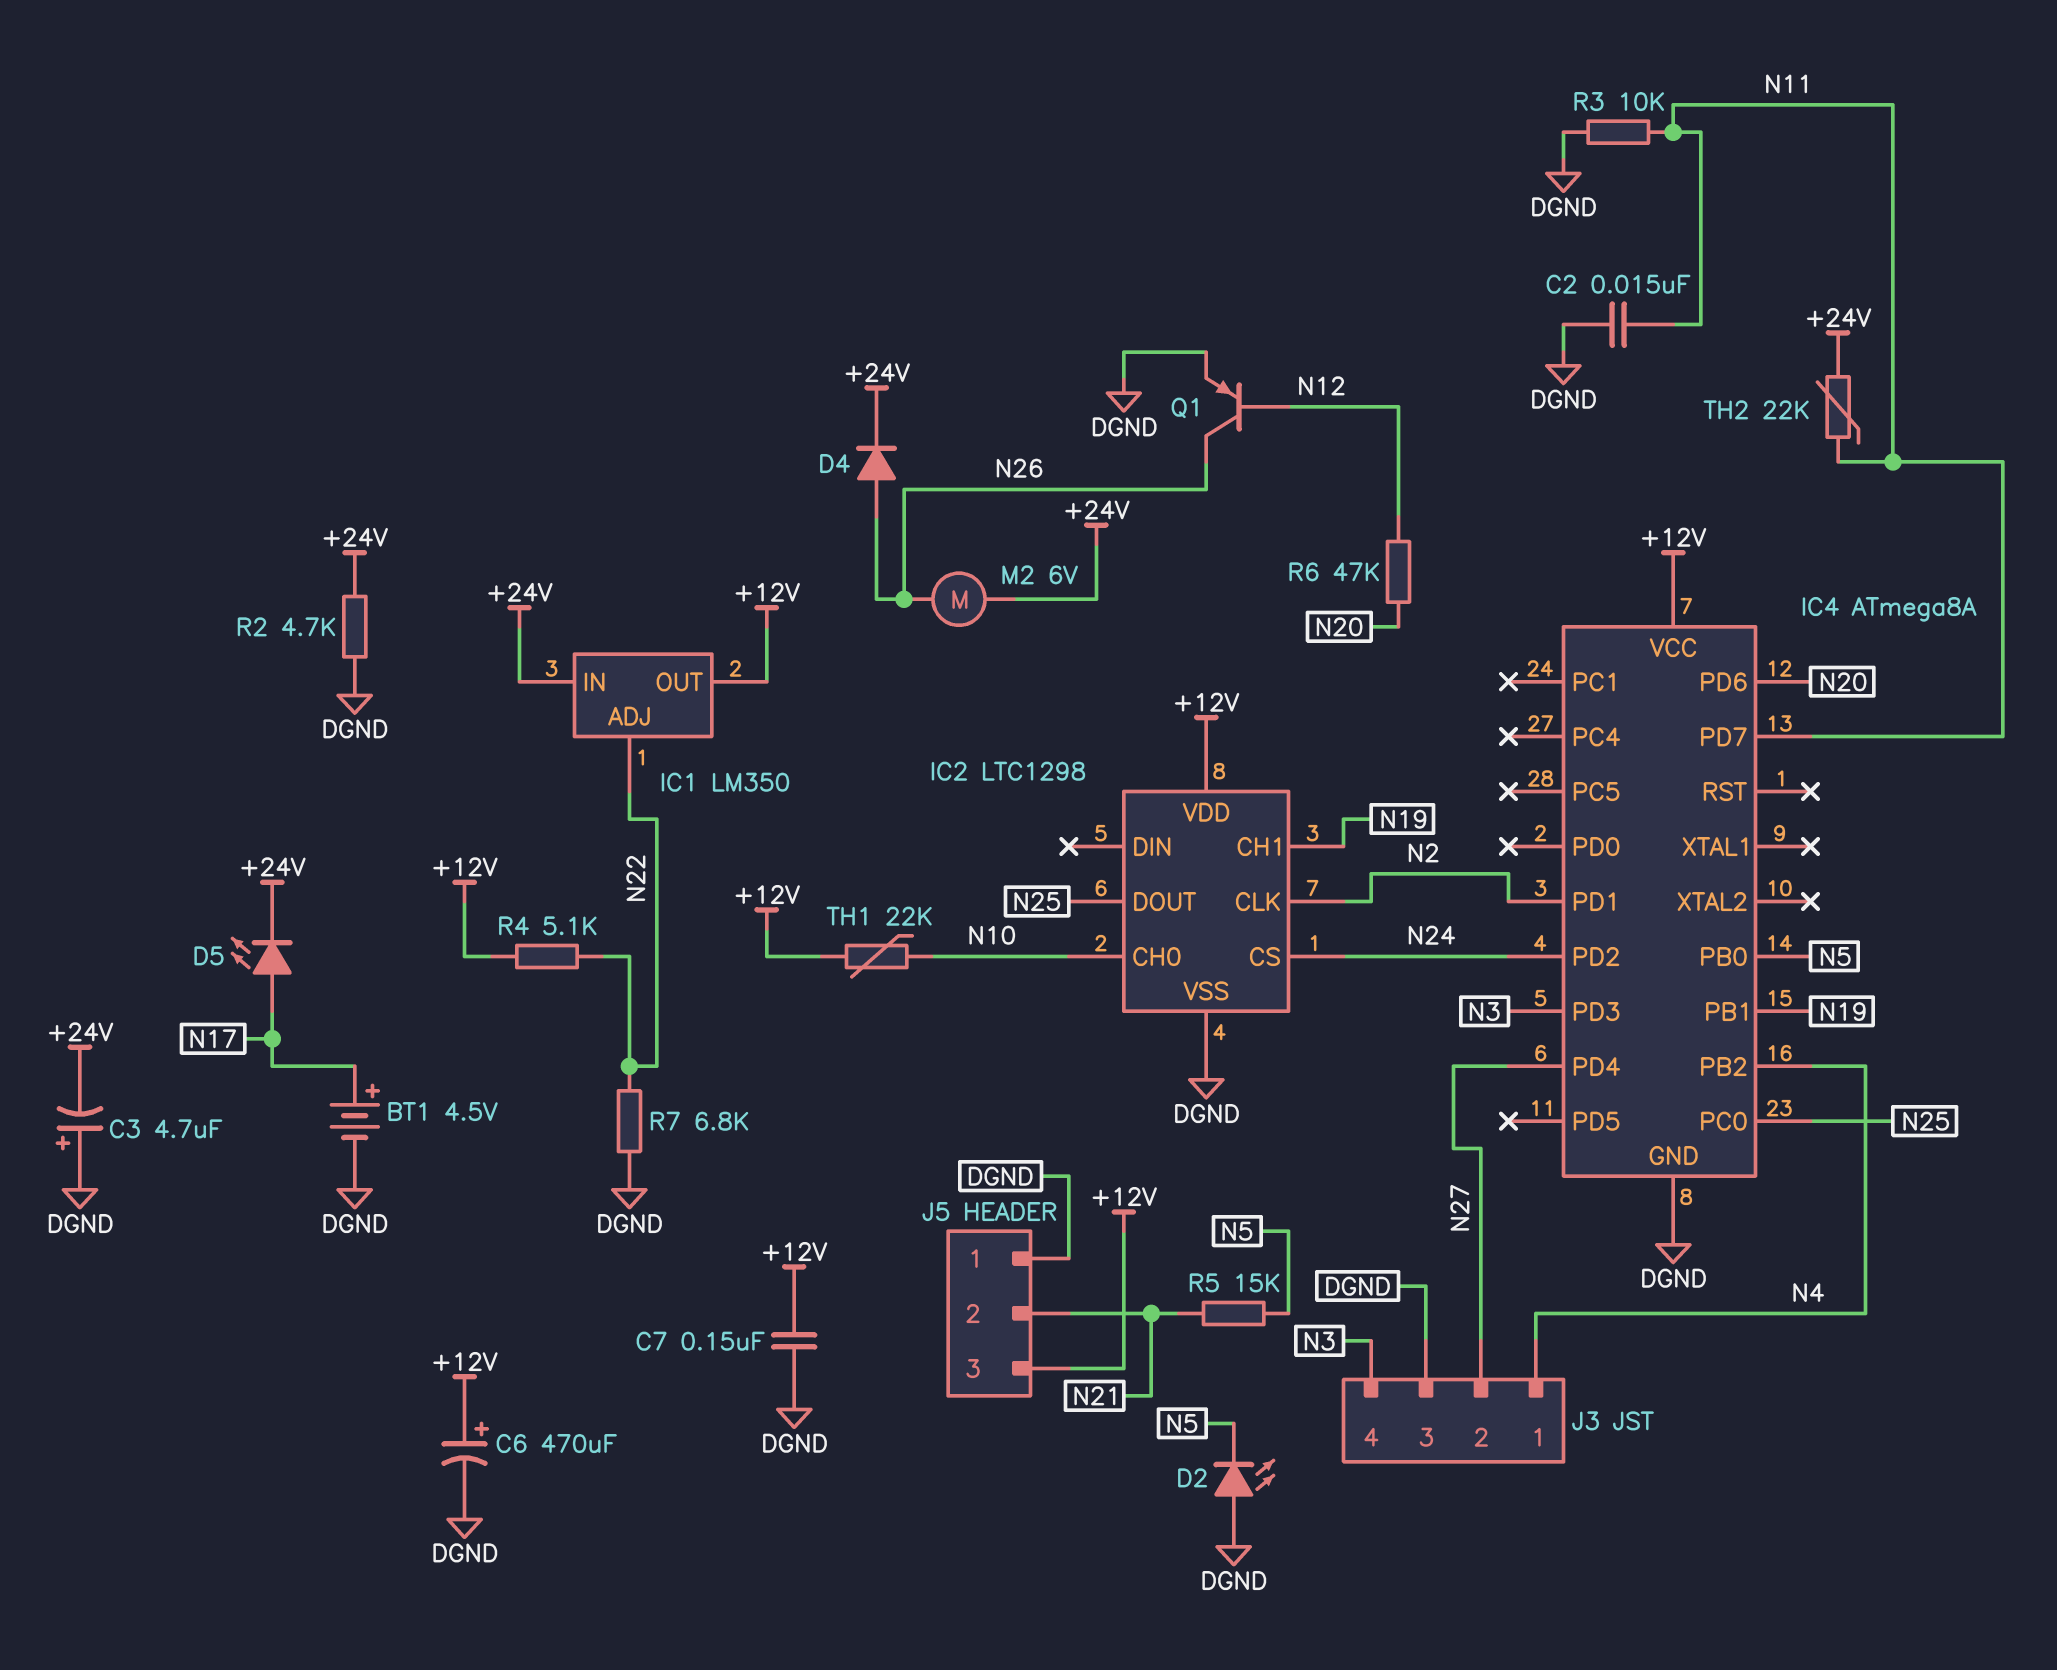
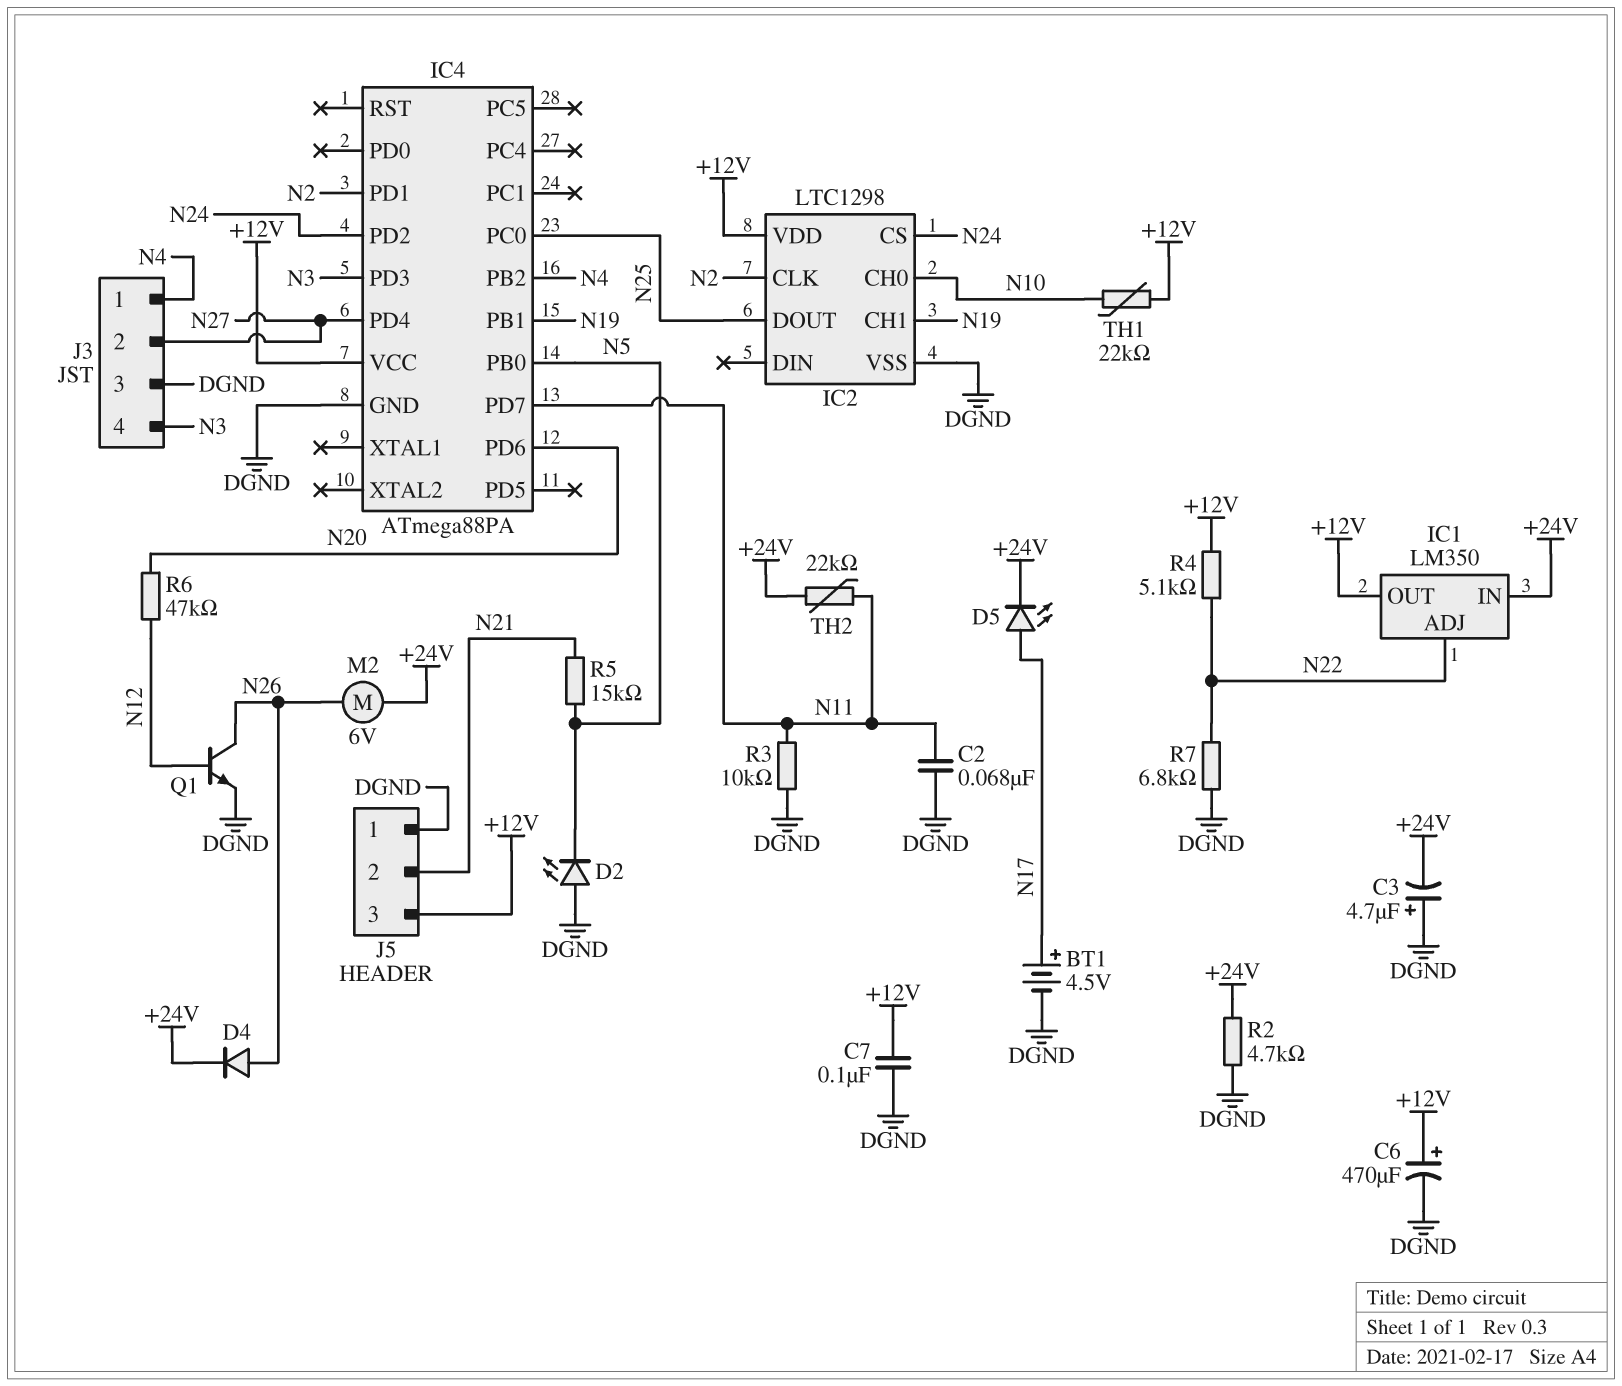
C2: 15nF (DGND, N11) -> 68nF (DGND, N11)
C7: 150nF (+12V, DGND) -> 100nF (+12V, DGND)
IC4: ATmega8A -> ATmega88PA
Q1: PNP (B N12, C N26, E DGND) -> NPN (B N12, C N26, E DGND)

